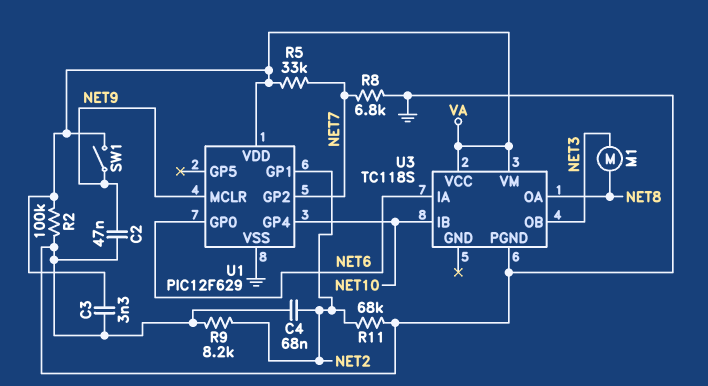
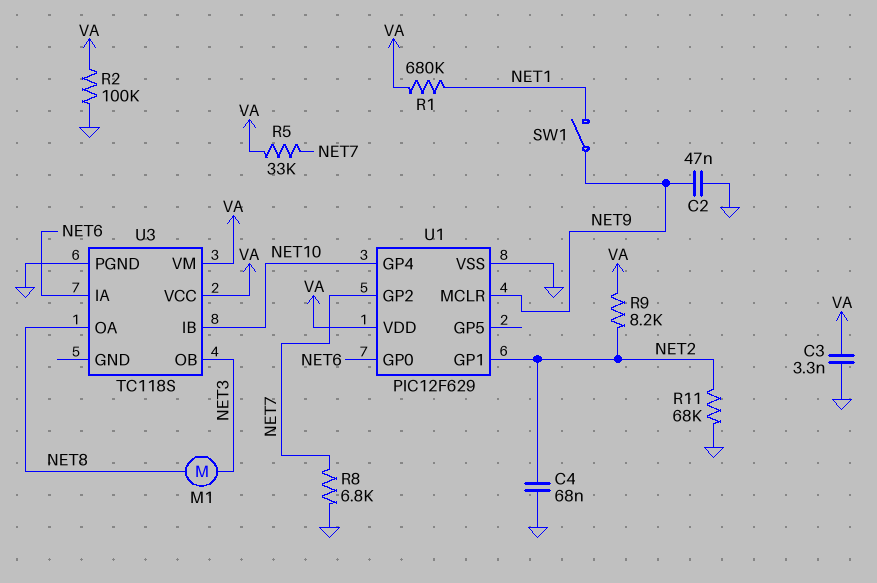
R1: none -> 680k (NET1, VA)
R9: 8.2k (GND, NET2) -> 8.2k (NET2, VA)
SW1: switch (NET9, VA) -> switch (NET1, NET9)

